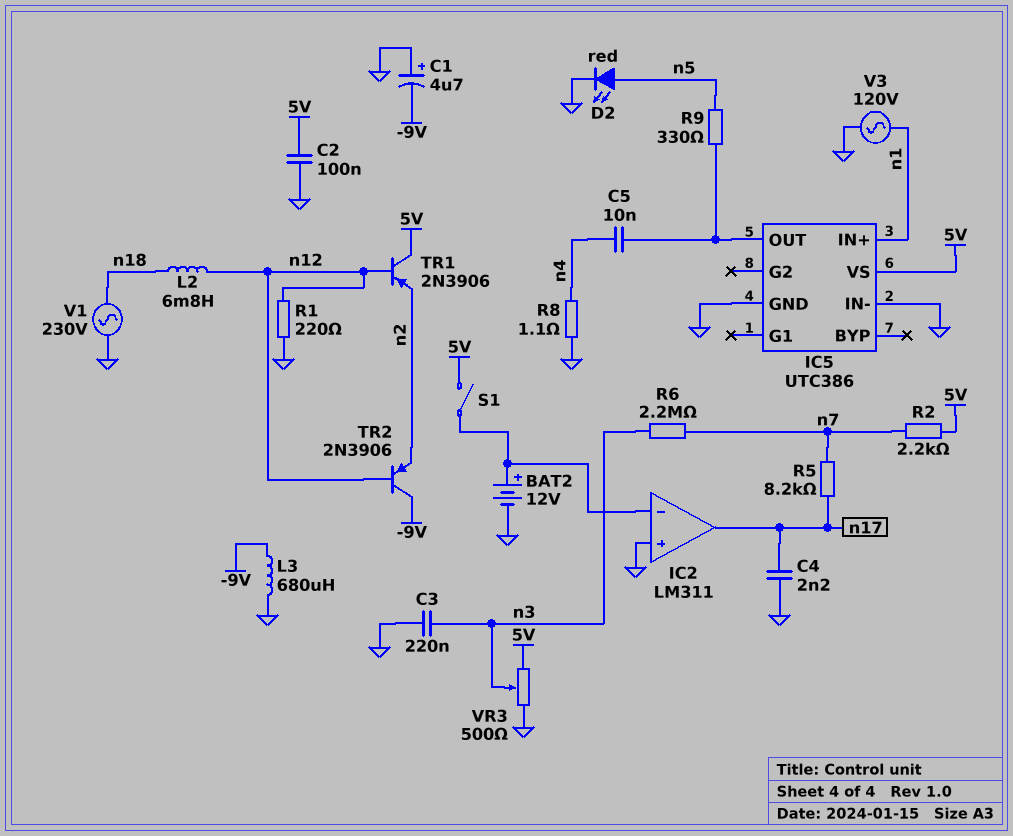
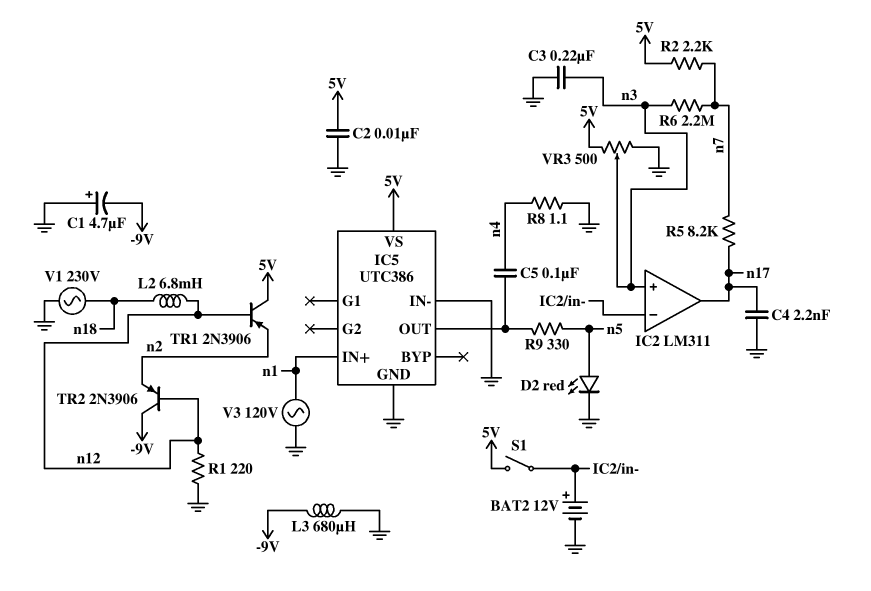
C2: 100nF (5V, GND) -> 10nF (5V, GND)
C5: 10nF (IC5/OUT, n4) -> 100nF (IC5/OUT, n4)
IC2 pin in+: GND -> n3

